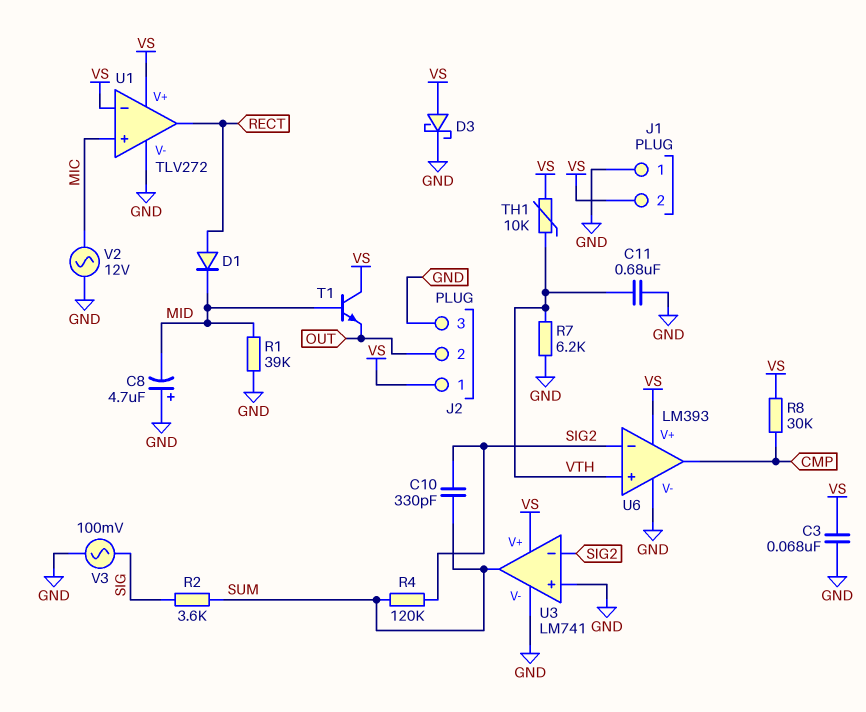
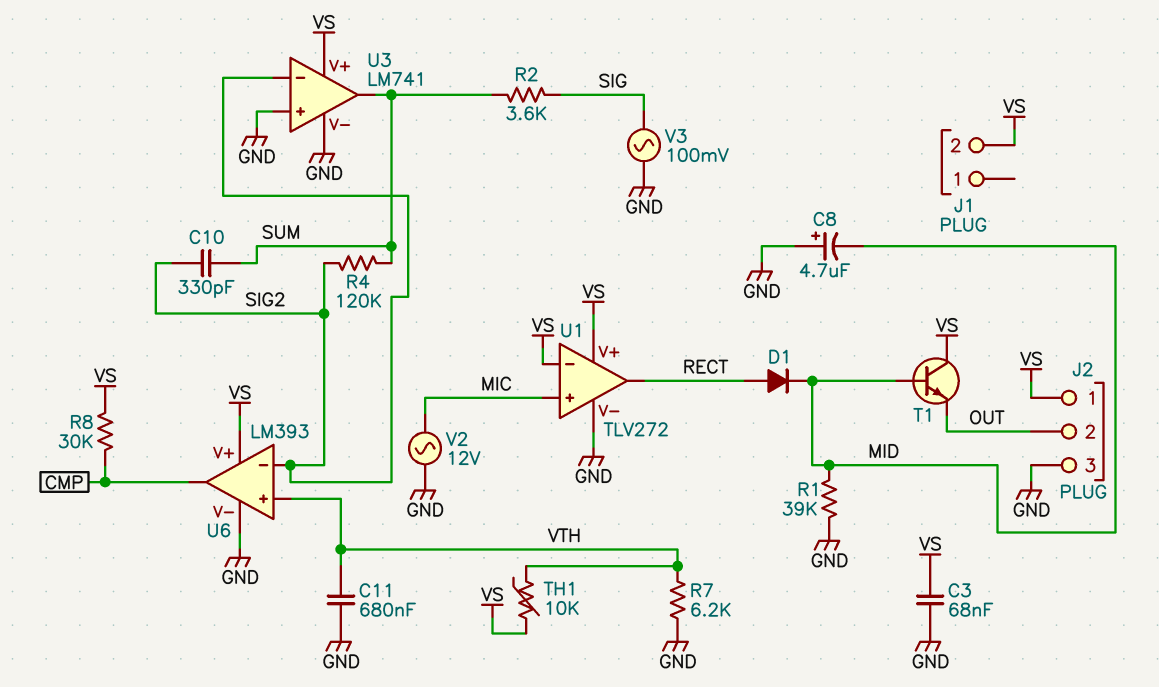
D3: schottky (A VS, K GND) -> none
J1 pin 1: GND -> none

